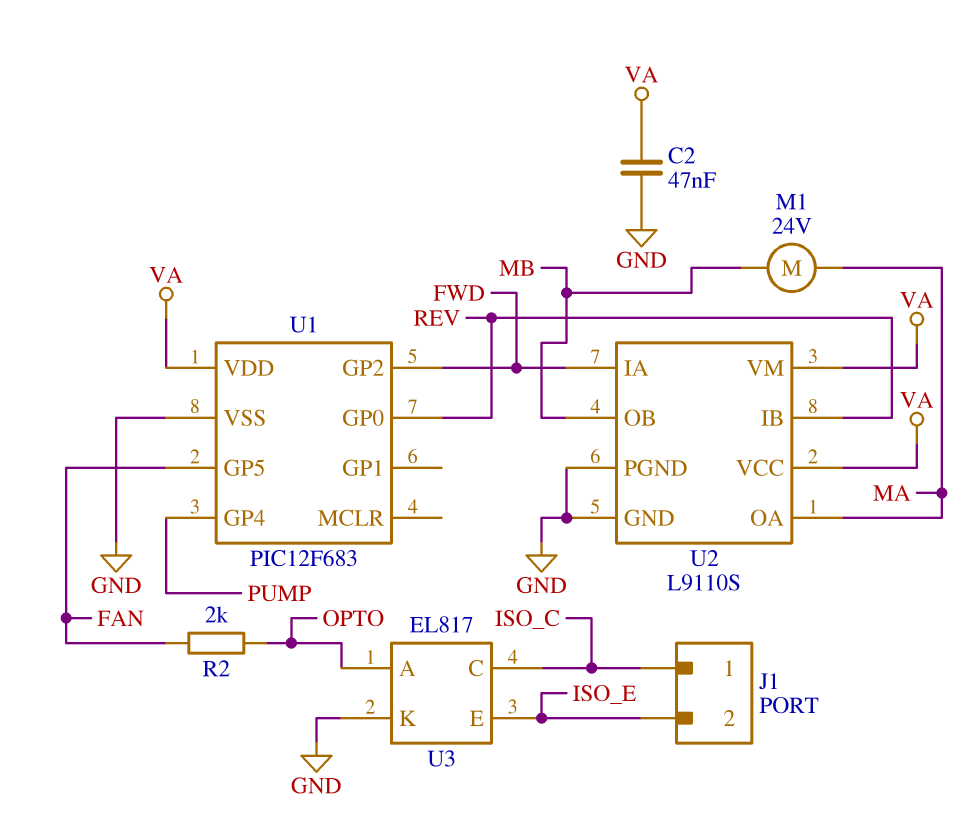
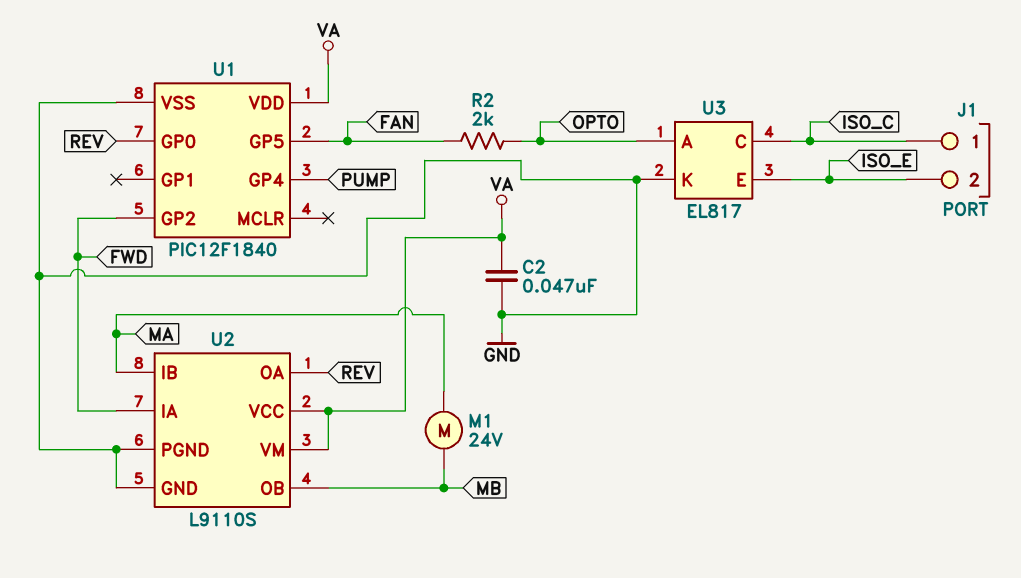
U1: PIC12F683 -> PIC12F1840
U2 pin IB: REV -> MA
U2 pin OA: MA -> REV

